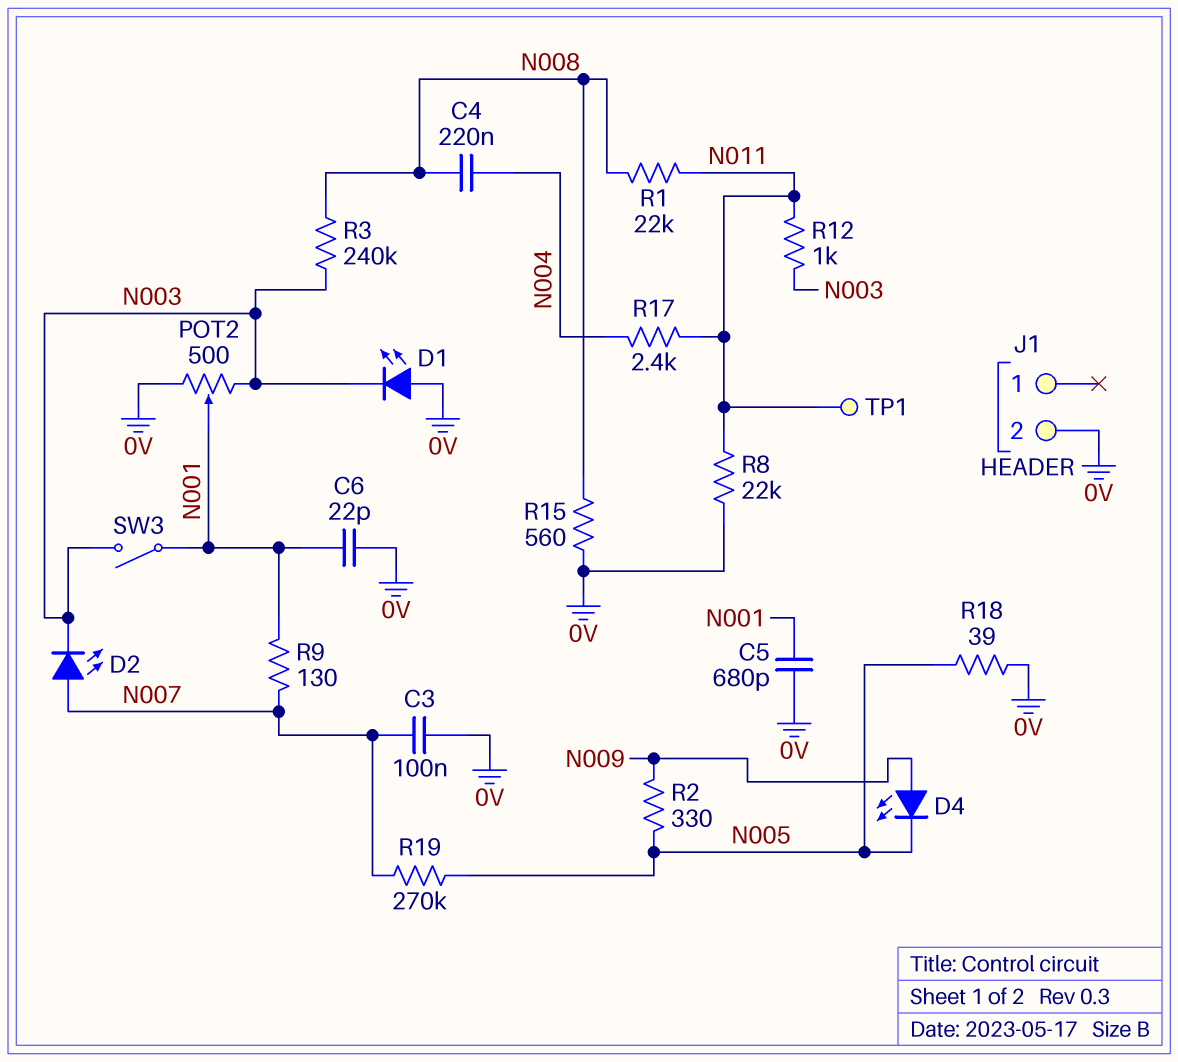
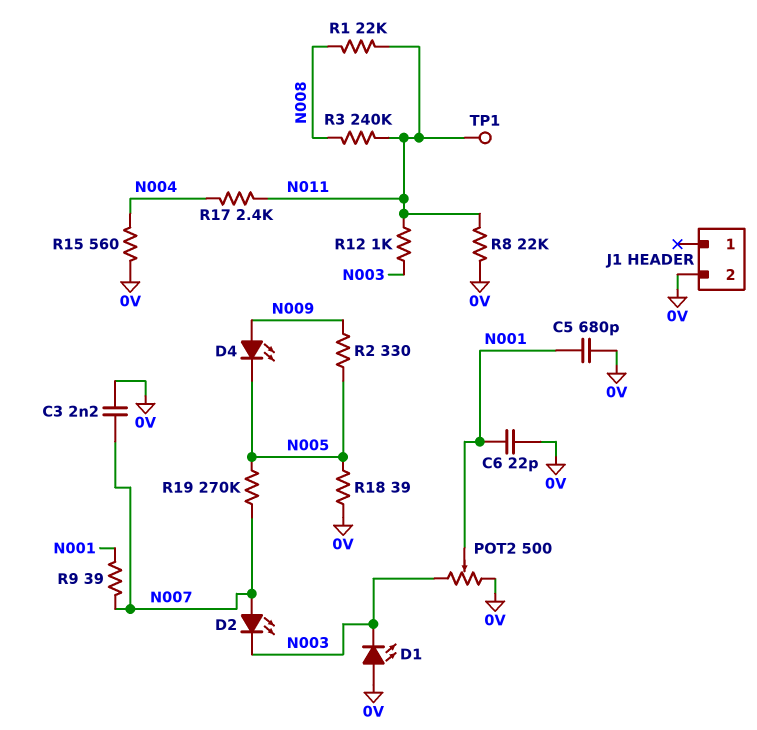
C3: 100nF (0V, N007) -> 2.2nF (0V, N007)
C4: 220nF (N004, N008) -> none
R3: 240k (N003, N008) -> 240k (N008, N011)
R9: 130 (N001, N007) -> 39 (N001, N007)
R15: 560 (0V, N008) -> 560 (0V, N004)
SW3: switch (N001, N003) -> none

